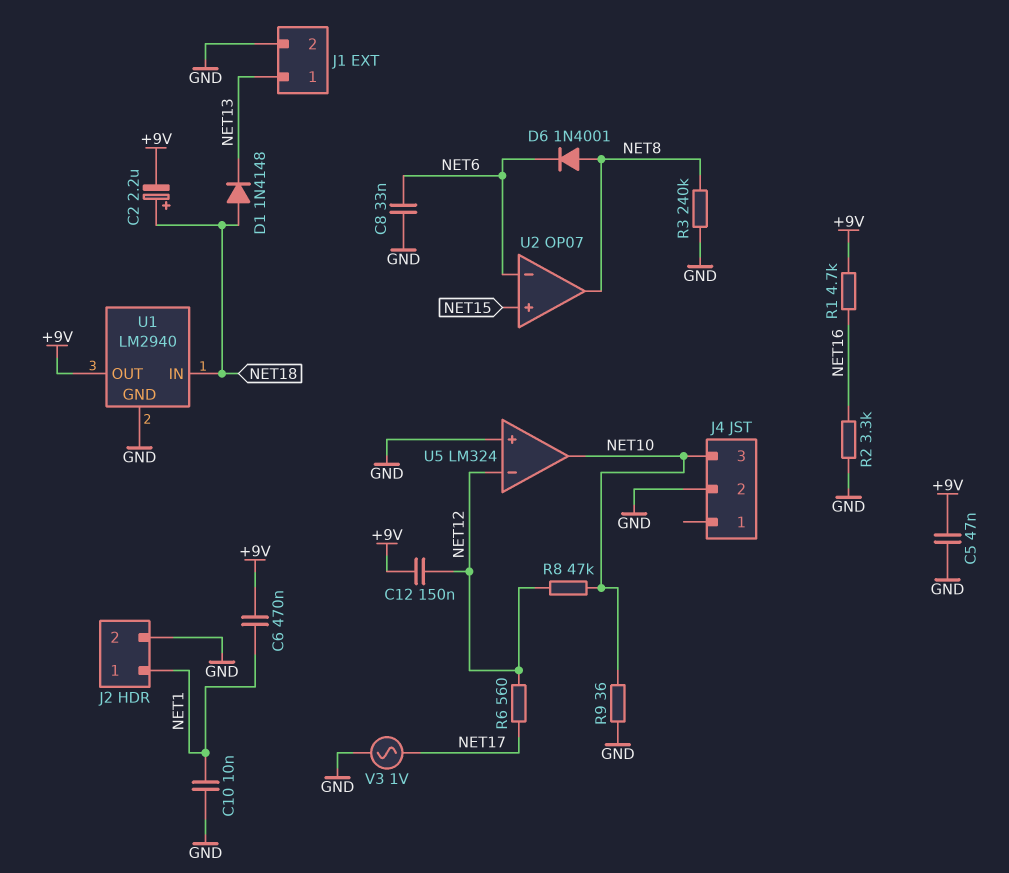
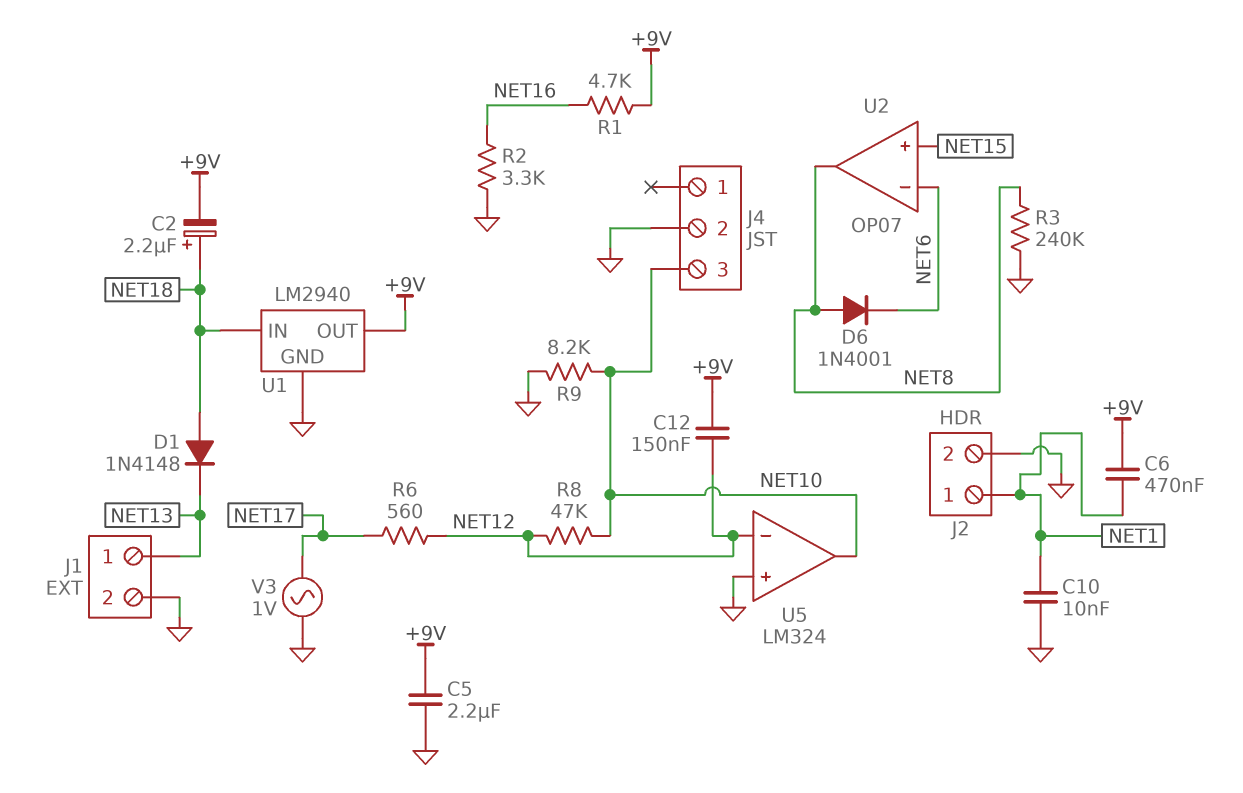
C5: 47nF (+9V, GND) -> 2.2uF (+9V, GND)
C8: 33nF (GND, NET6) -> none
R9: 36 (GND, NET10) -> 8.2k (GND, NET10)

